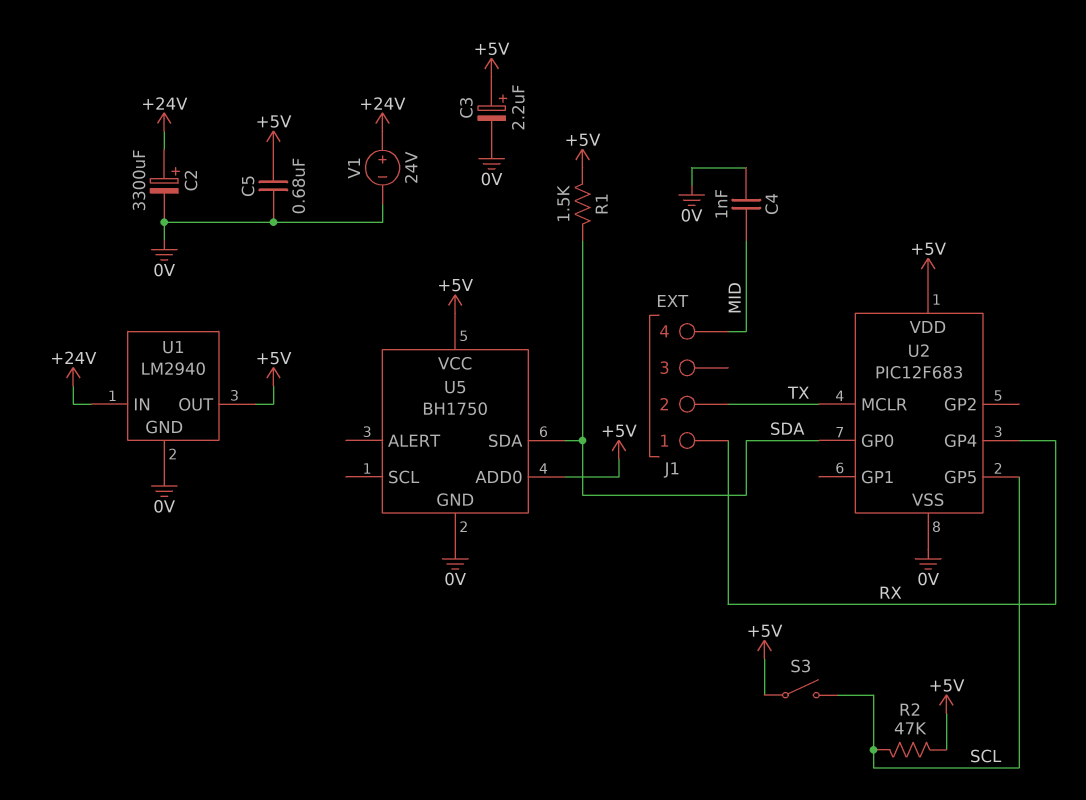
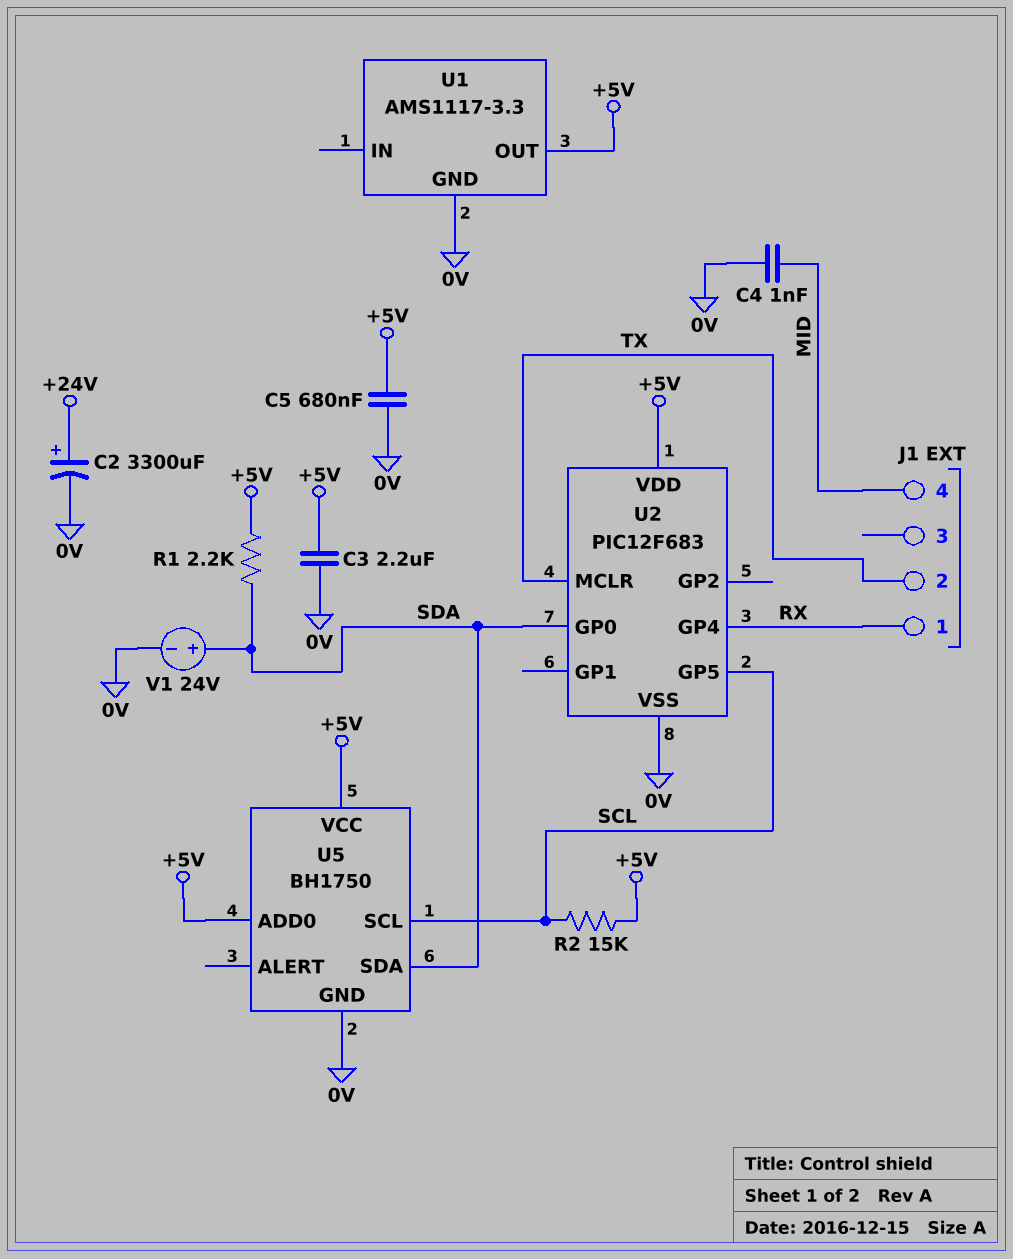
C3: 2.2uF (plus +5V, minus 0V) -> 2.2uF (+5V, 0V)
R1: 1.5k (+5V, SDA) -> 2.2k (+5V, SDA)
R2: 47k (+5V, SCL) -> 15k (+5V, SCL)
S3: switch (+5V, SCL) -> none
U1: LM2940 -> AMS1117-3.3
U1 pin IN: +24V -> none
U5 pin SCL: none -> SCL
V1: 24V (plus +24V, minus 0V) -> 24V (plus SDA, minus 0V)

